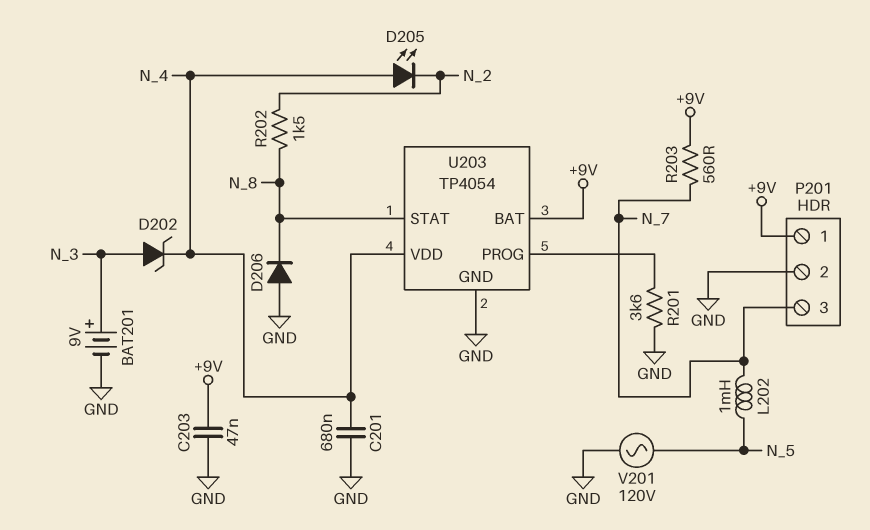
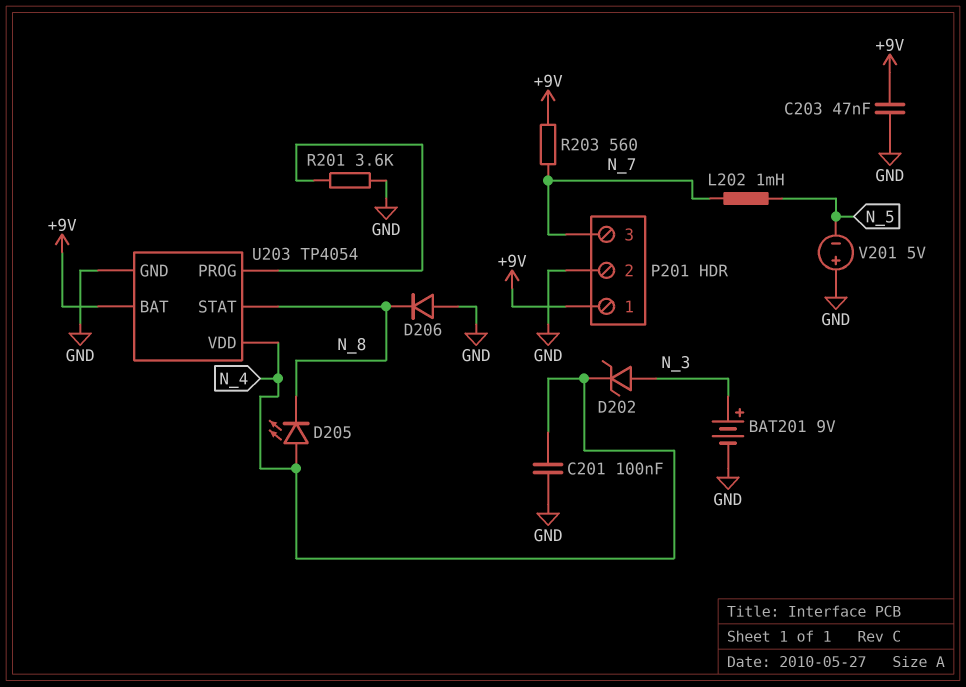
C201: 680nF (GND, N_4) -> 100nF (GND, N_4)
D205: LED (A N_4, K N_2) -> LED (A N_4, K N_8)
R202: 1.5k (N_2, N_8) -> none
V201: AC 120V (GND, N_5) -> 5V (plus GND, minus N_5)

